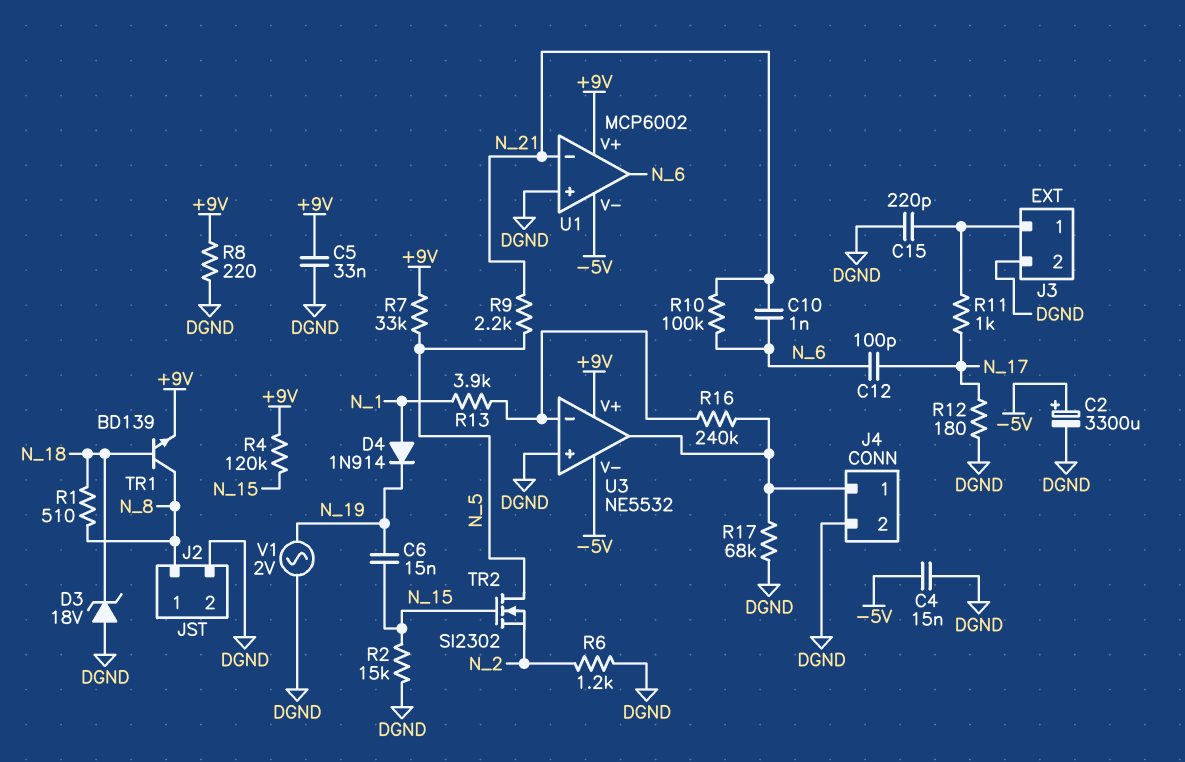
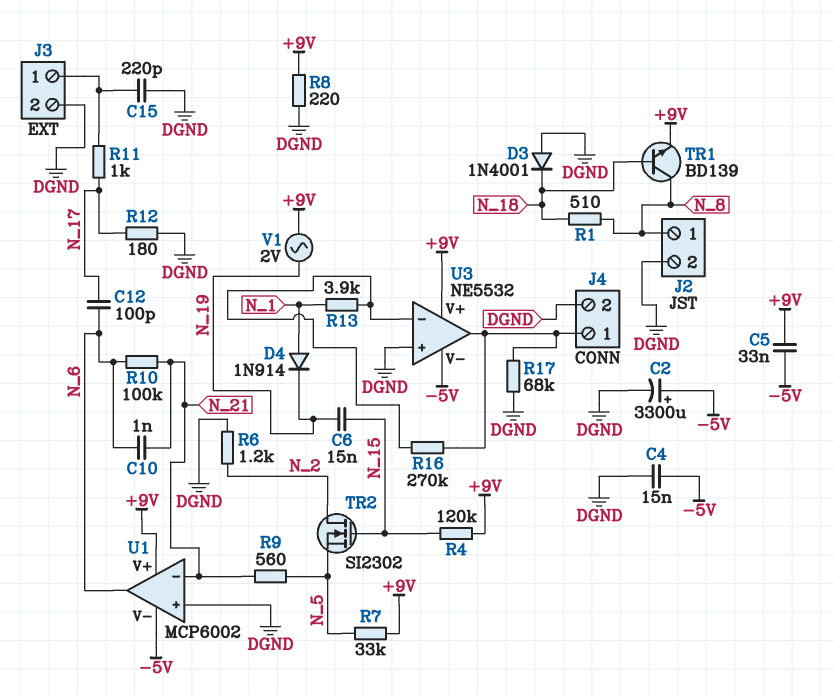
C5: 33nF (+9V, DGND) -> 33nF (+9V, -5V)
D3: zener 18V (A DGND, K N_18) -> diode 1N4001 (A DGND, K N_18)
R2: 15k (DGND, N_15) -> none
R9: 2.2k (N_5, N_21) -> 560 (N_5, N_21)
R16: 240k (J4/1, U3/in-) -> 270k (J4/1, U3/in-)
TR2: NMOS SI2302 (G N_15, D N_5, S N_2) -> NMOS SI2302 (G N_15, D N_2, S N_5)
V1: AC 2V (DGND, N_19) -> AC 2V (+9V, N_19)

